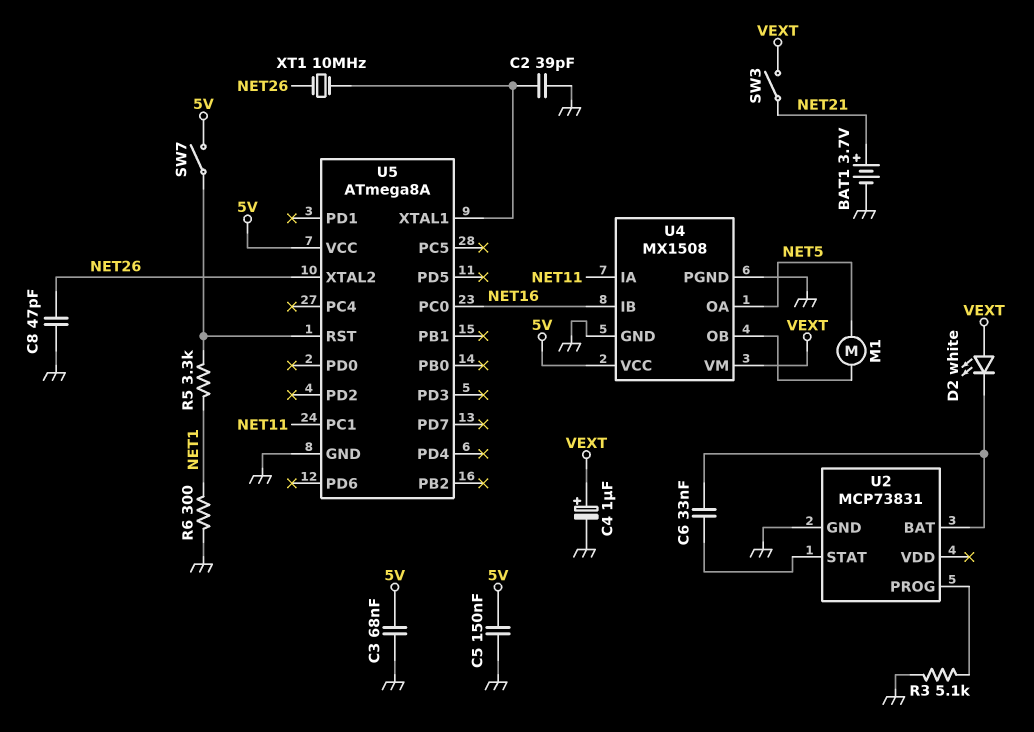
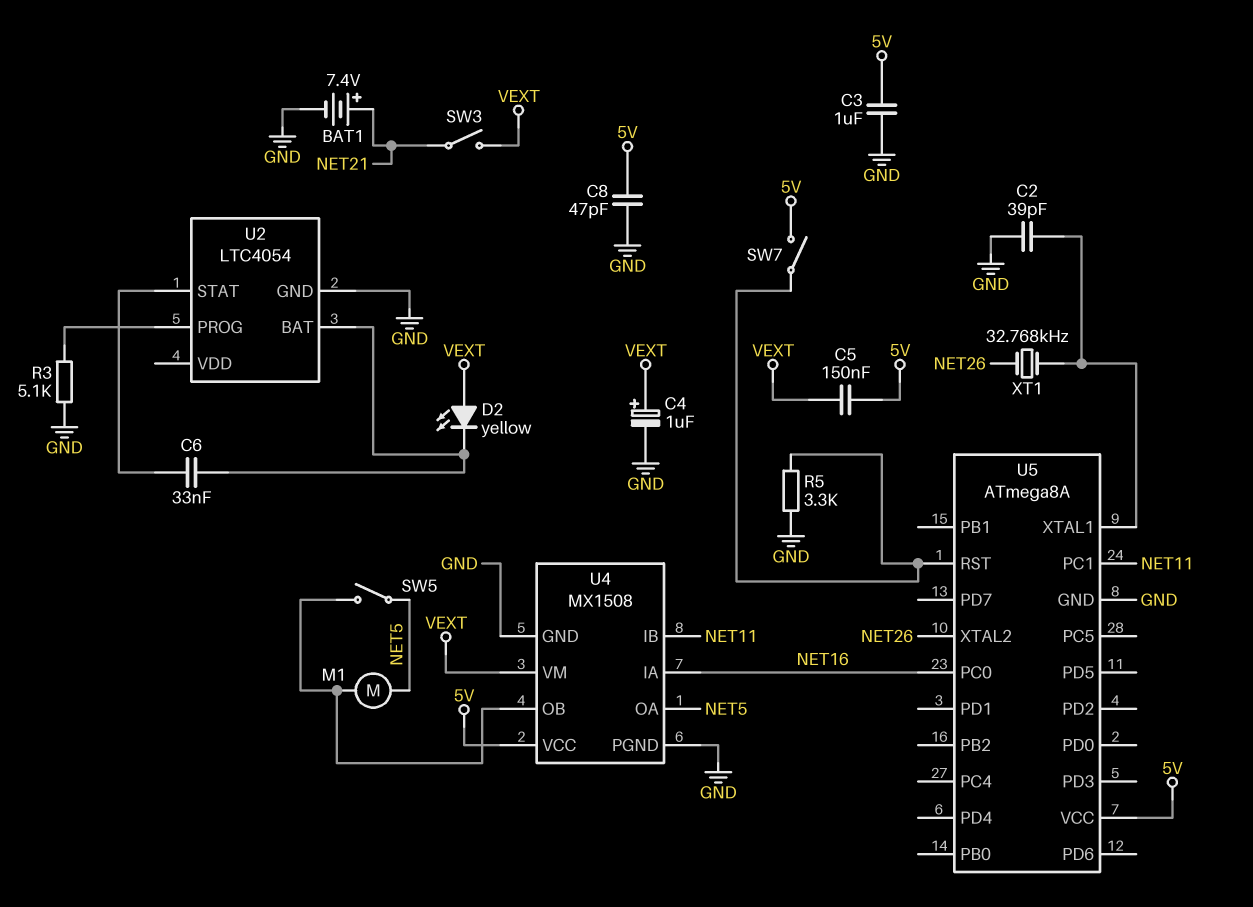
BAT1: 3.7V (plus NET21, minus GND) -> 7.4V (plus NET21, minus GND)
C3: 68nF (5V, GND) -> 1uF (5V, GND)
C5: 150nF (5V, GND) -> 150nF (5V, VEXT)
C8: 47pF (GND, NET26) -> 47pF (5V, GND)
D2: LED white (A VEXT, K U2/BAT) -> LED yellow (A VEXT, K U2/BAT)
R5: 3.3k (NET1, U5/RST) -> 3.3k (GND, U5/RST)
R6: 300 (GND, NET1) -> none
SW5: none -> switch (NET5, U4/OB)
U2: MCP73831 -> LTC4054
U4 pin IA: NET11 -> NET16
U4 pin IB: NET16 -> NET11
XT1: 10MHz (NET26, U5/XTAL1) -> 32.768kHz (NET26, U5/XTAL1)

